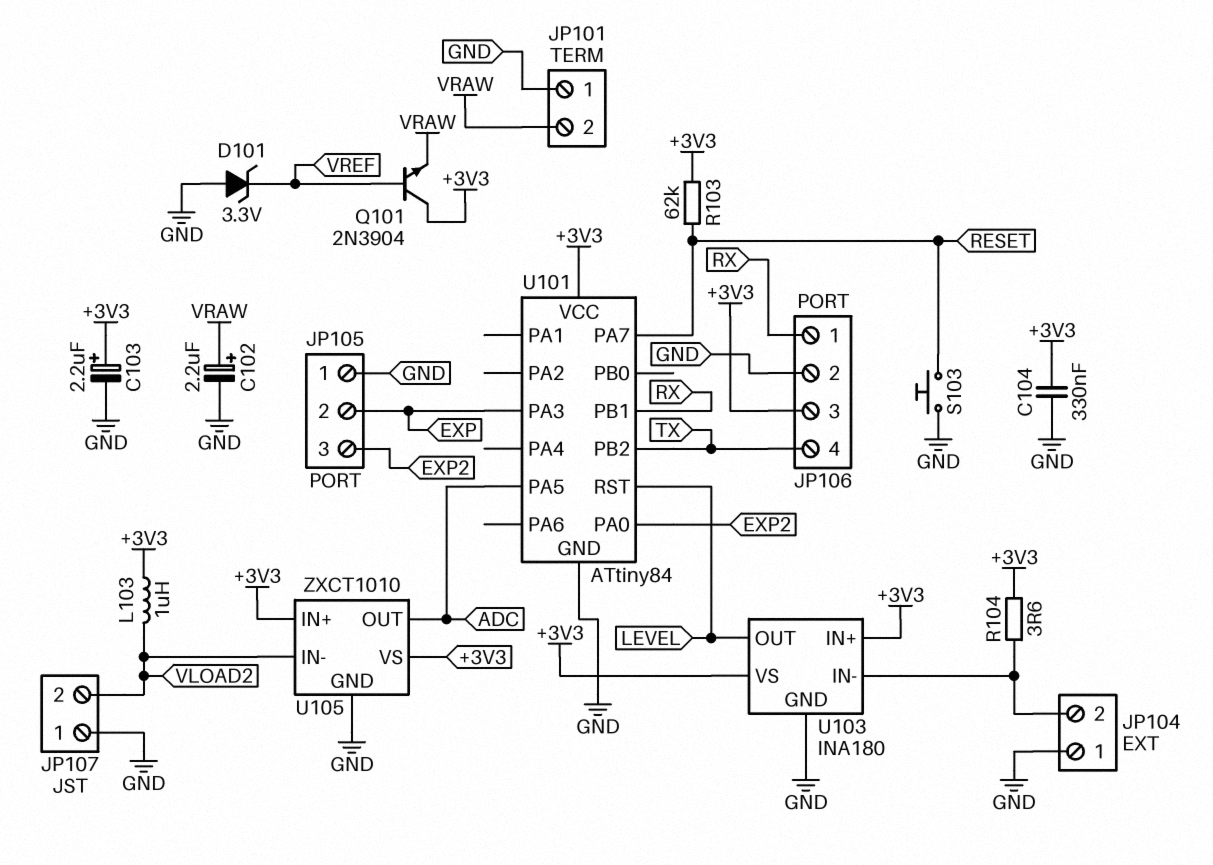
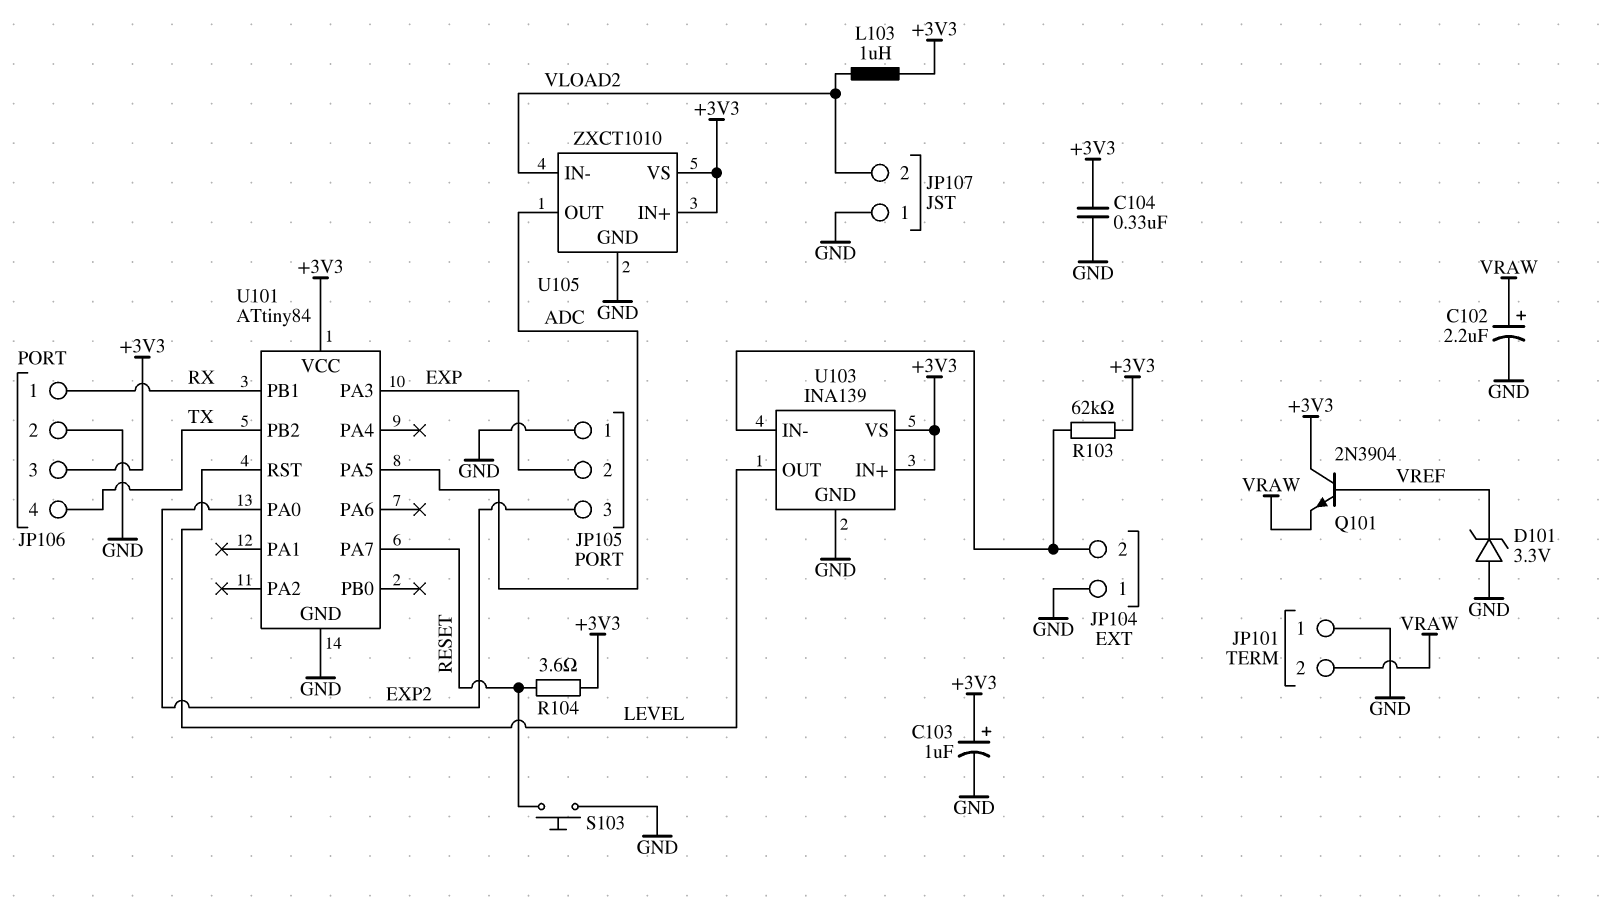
C103: 2.2uF (plus +3V3, minus GND) -> 1uF (plus +3V3, minus GND)
R103: 62k (+3V3, RESET) -> 62k (+3V3, JP104/2)
R104: 3.6 (+3V3, JP104/2) -> 3.6 (+3V3, RESET)
U103: INA180 -> INA139

